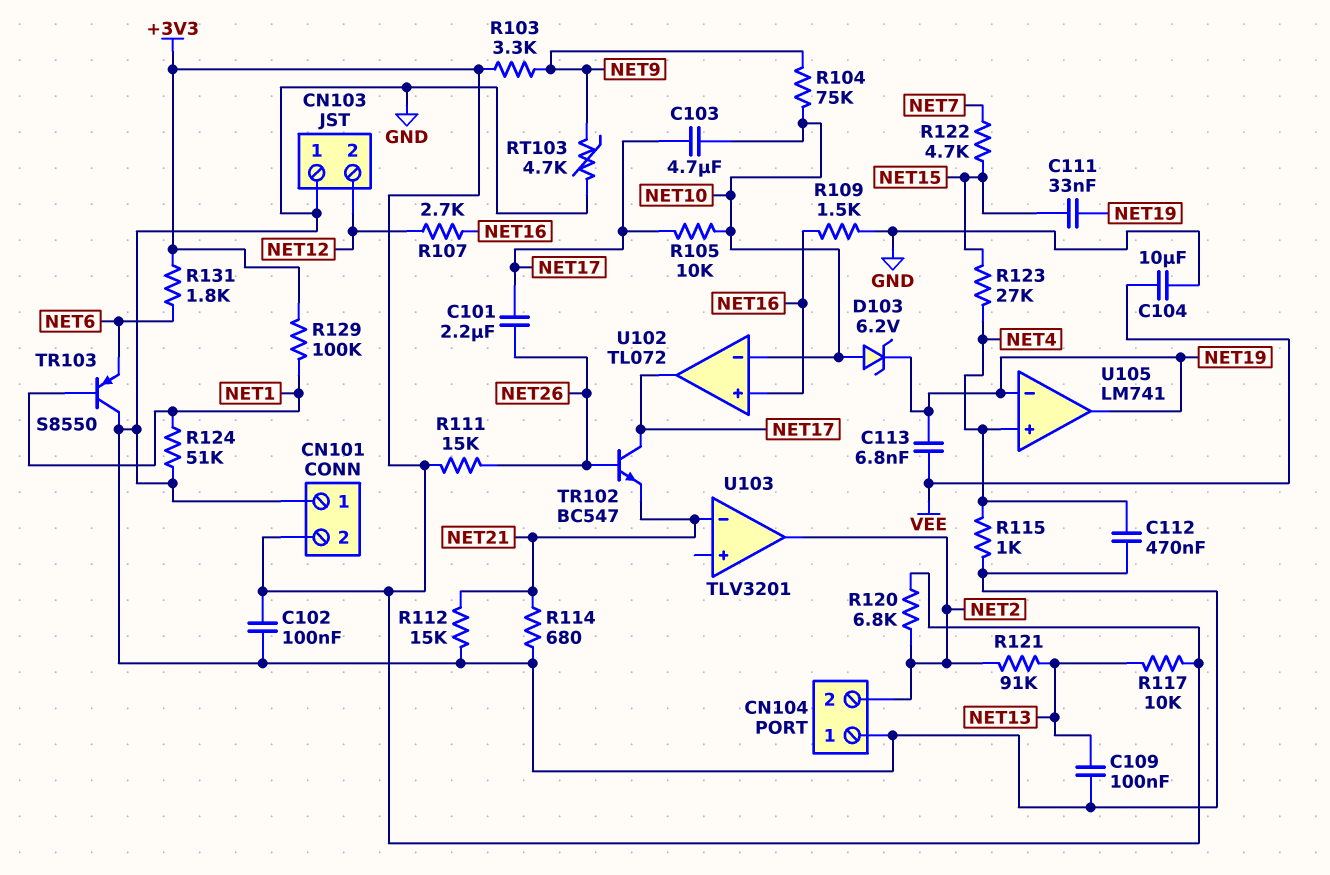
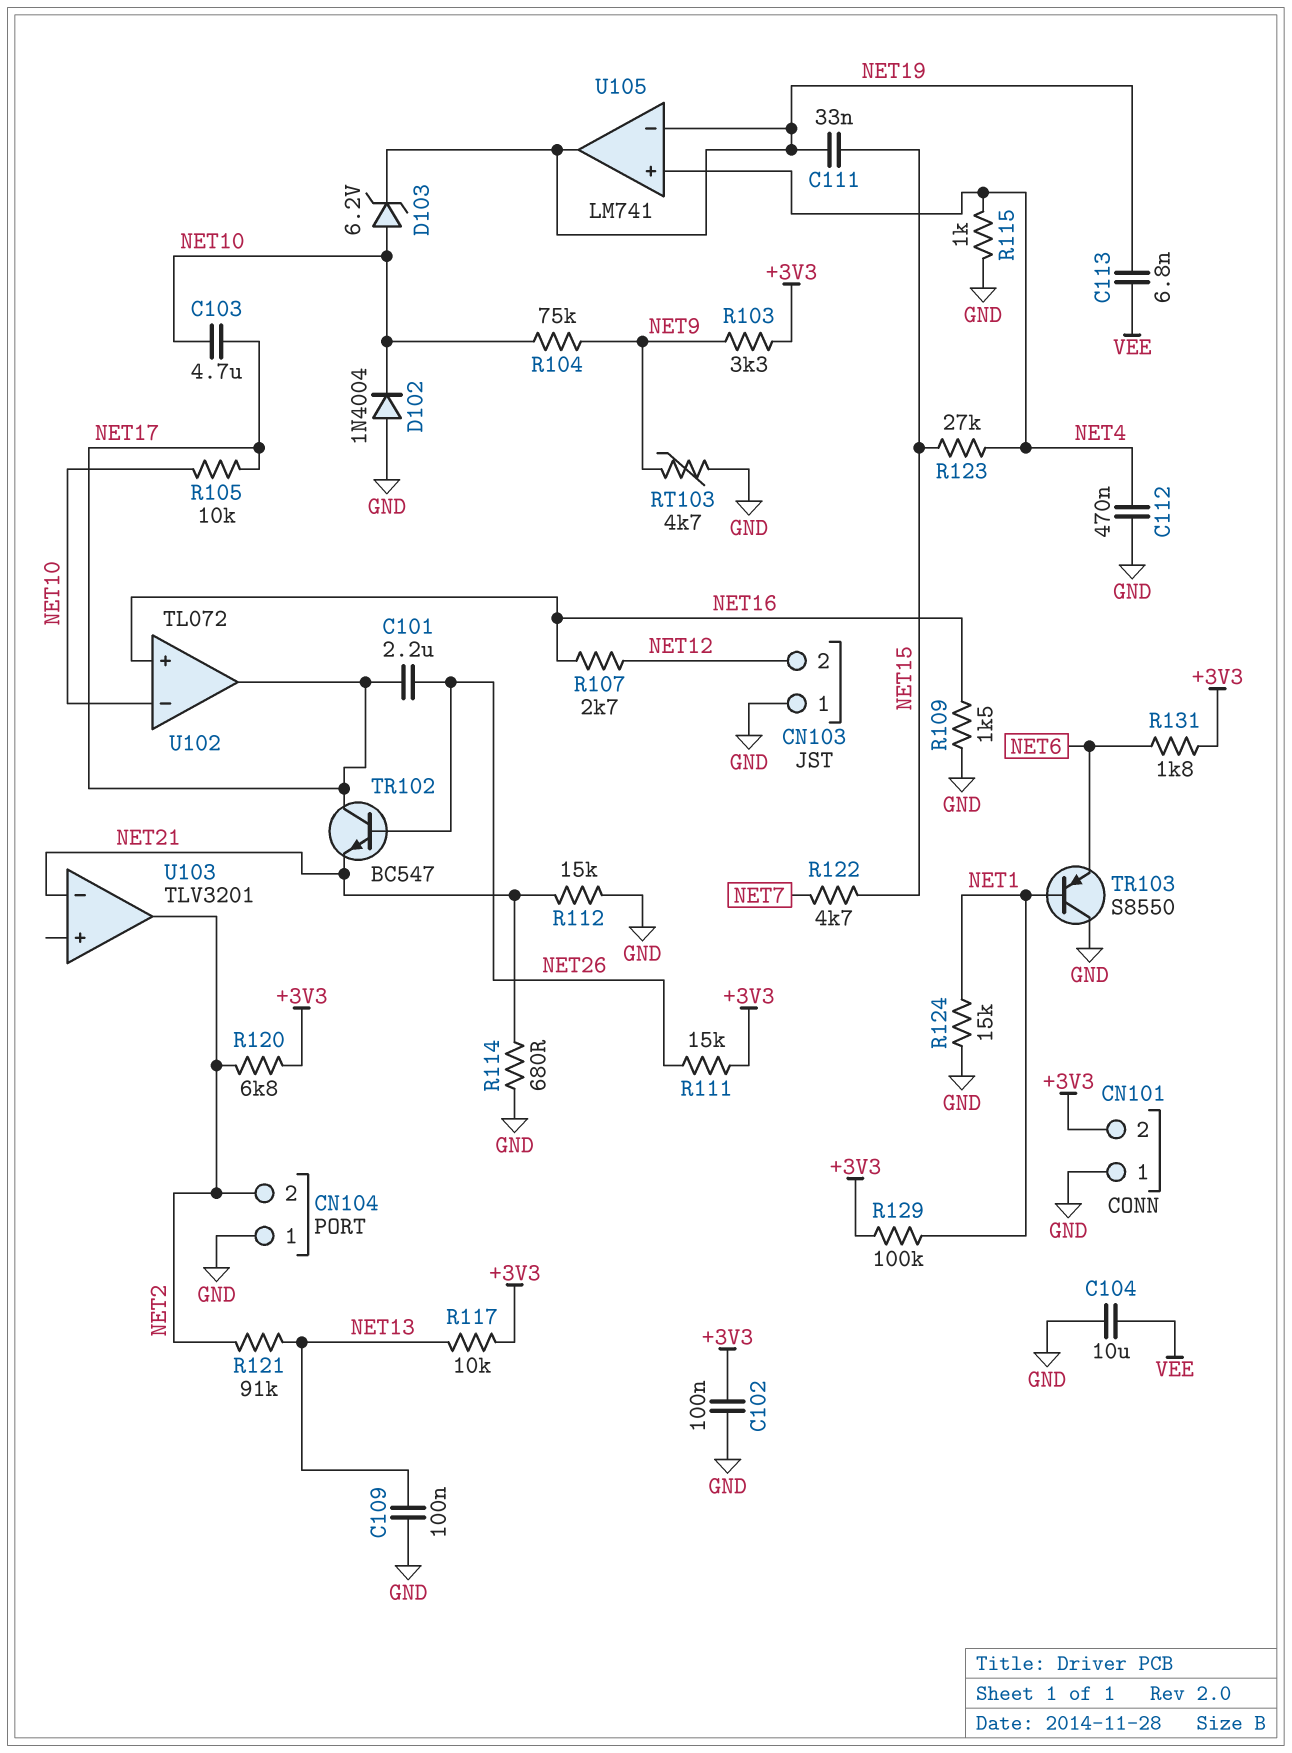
D102: none -> diode 1N4004 (A GND, K NET10)
R124: 51k (GND, NET1) -> 15k (GND, NET1)

